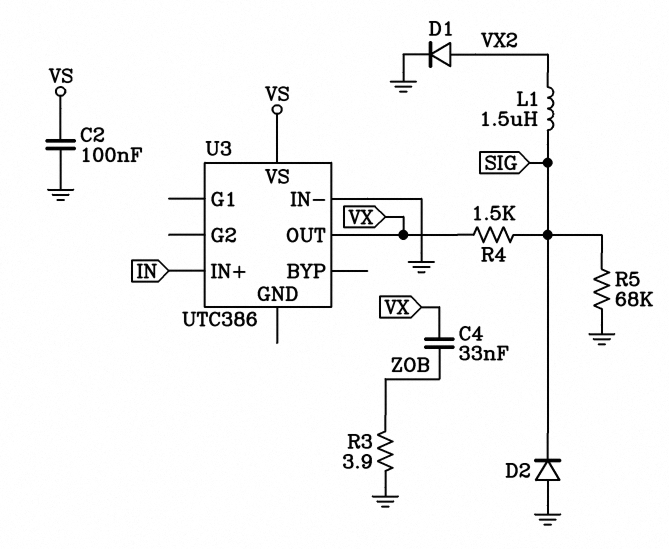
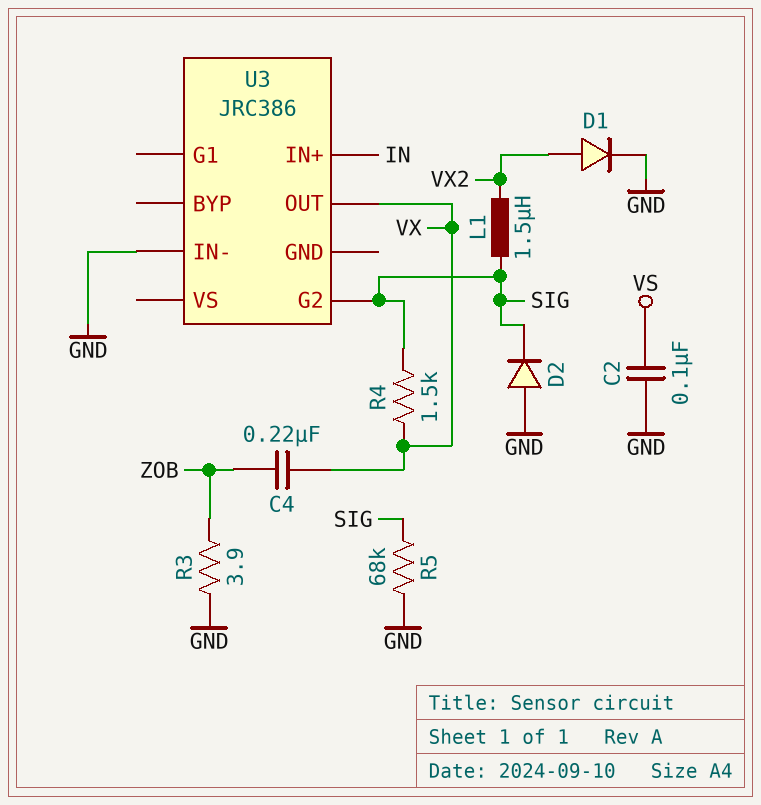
C4: 33nF (VX, ZOB) -> 220nF (VX, ZOB)
U3: UTC386 -> JRC386
U3 pin G2: none -> SIG
U3 pin VS: VS -> none

